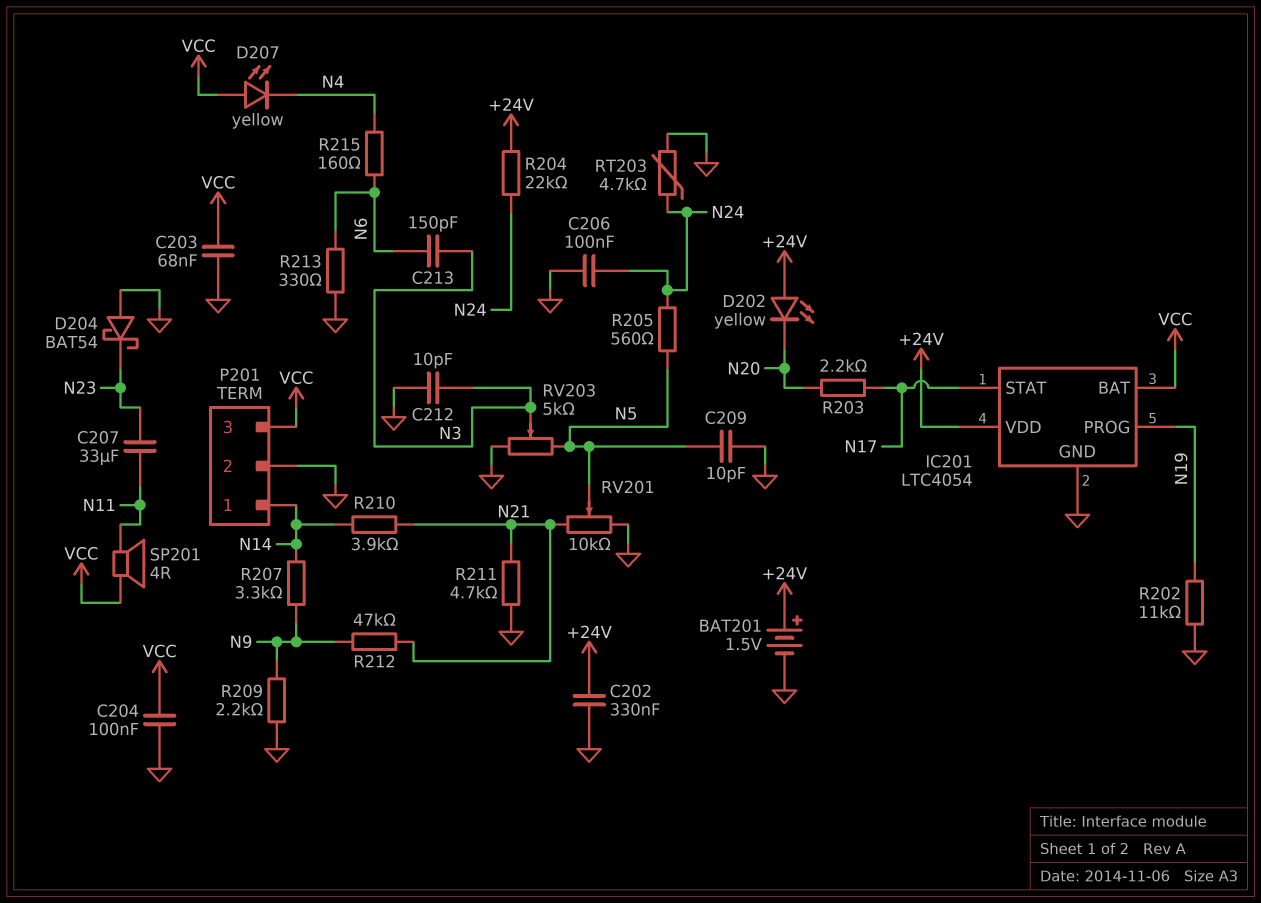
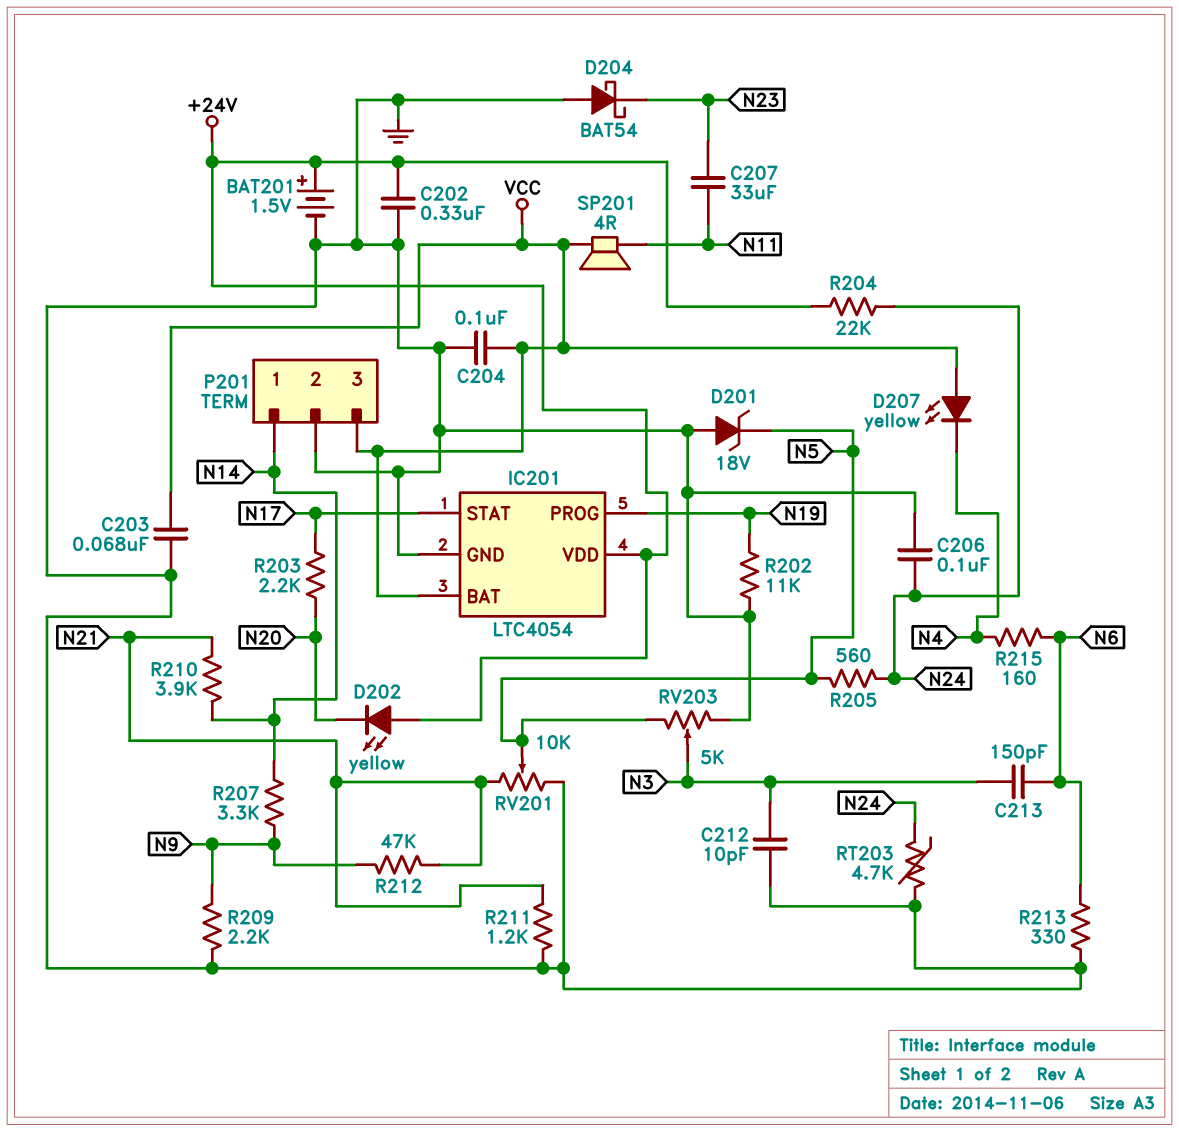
C209: 10pF (GND, N5) -> none
D201: none -> zener 18V (A GND, K N5)
R211: 4.7k (GND, N21) -> 1.2k (GND, N21)

